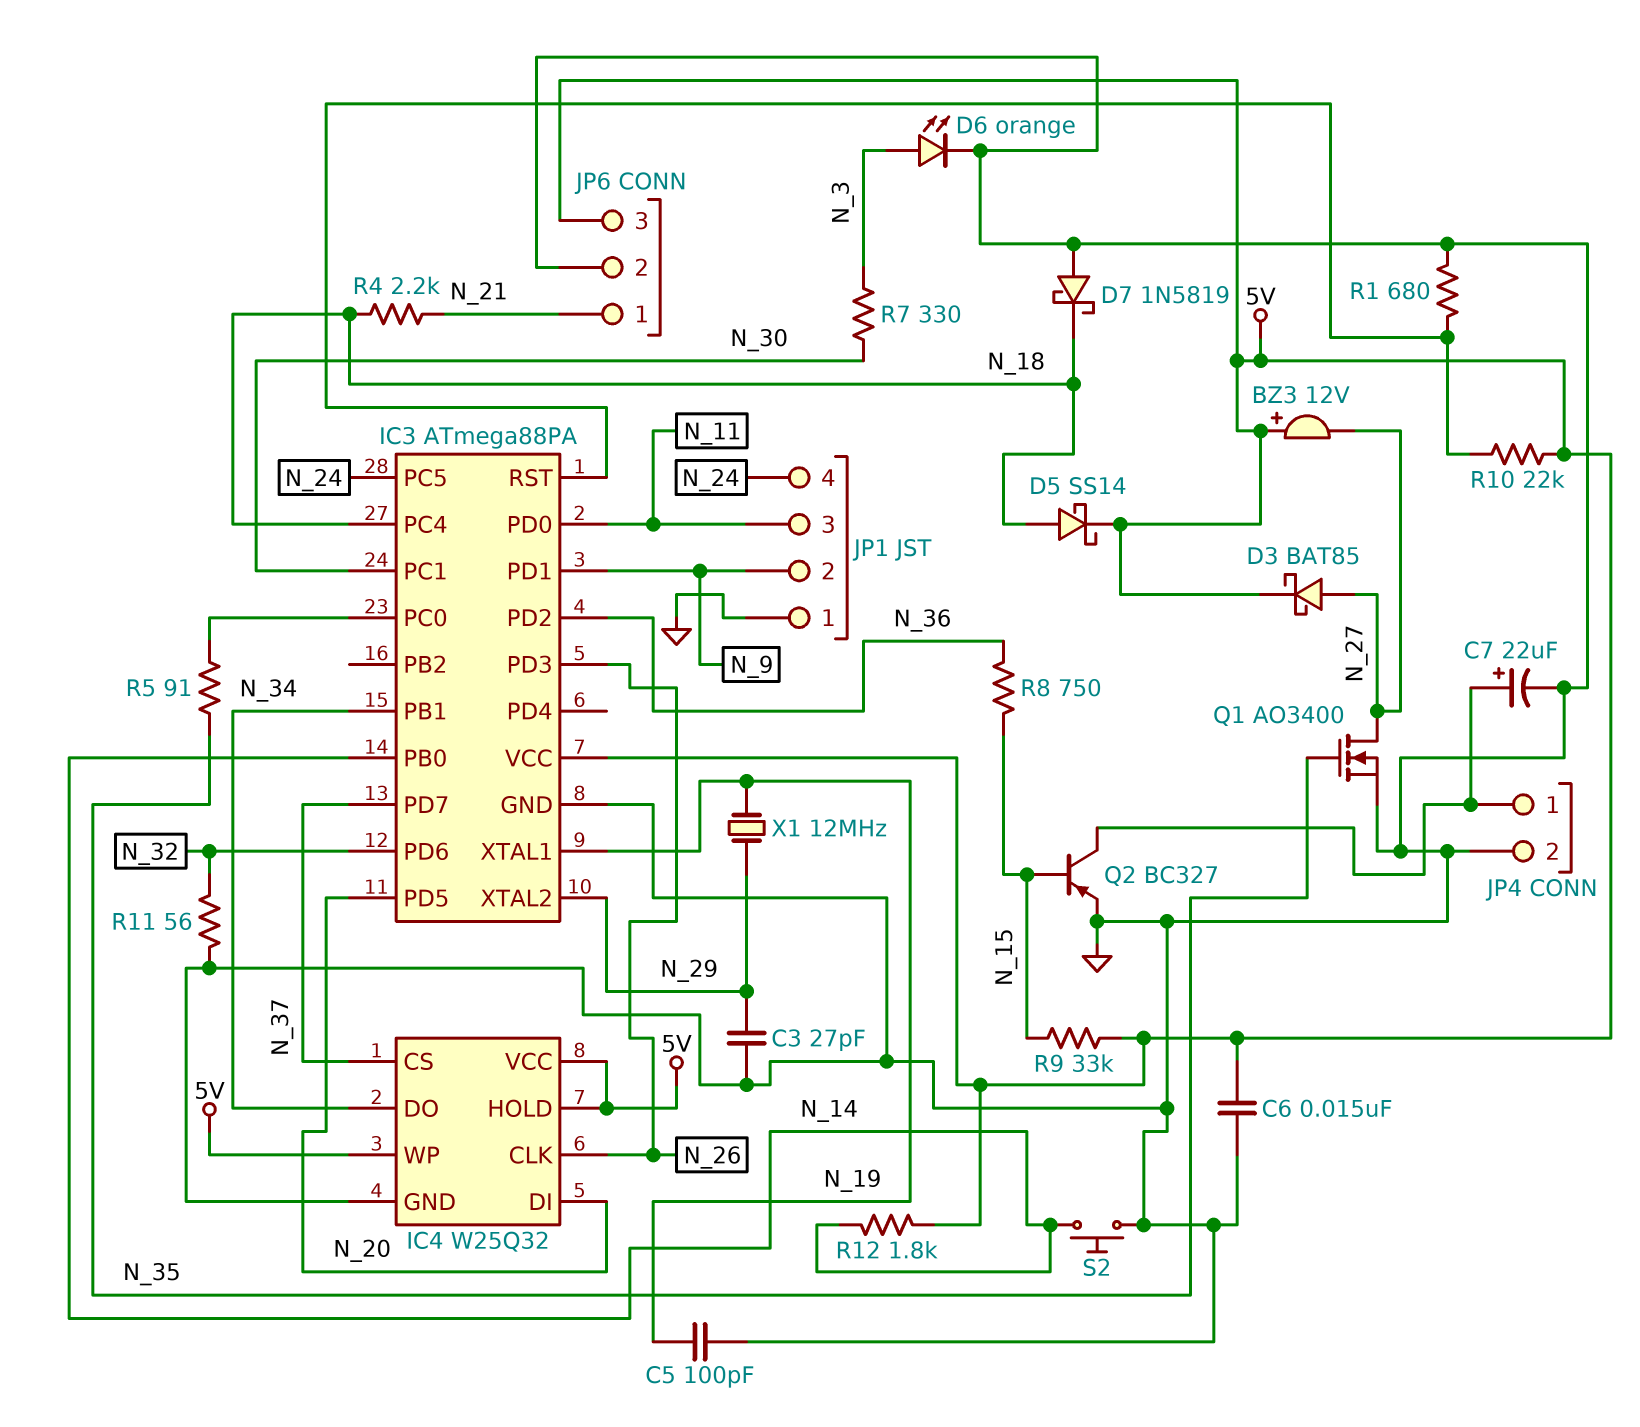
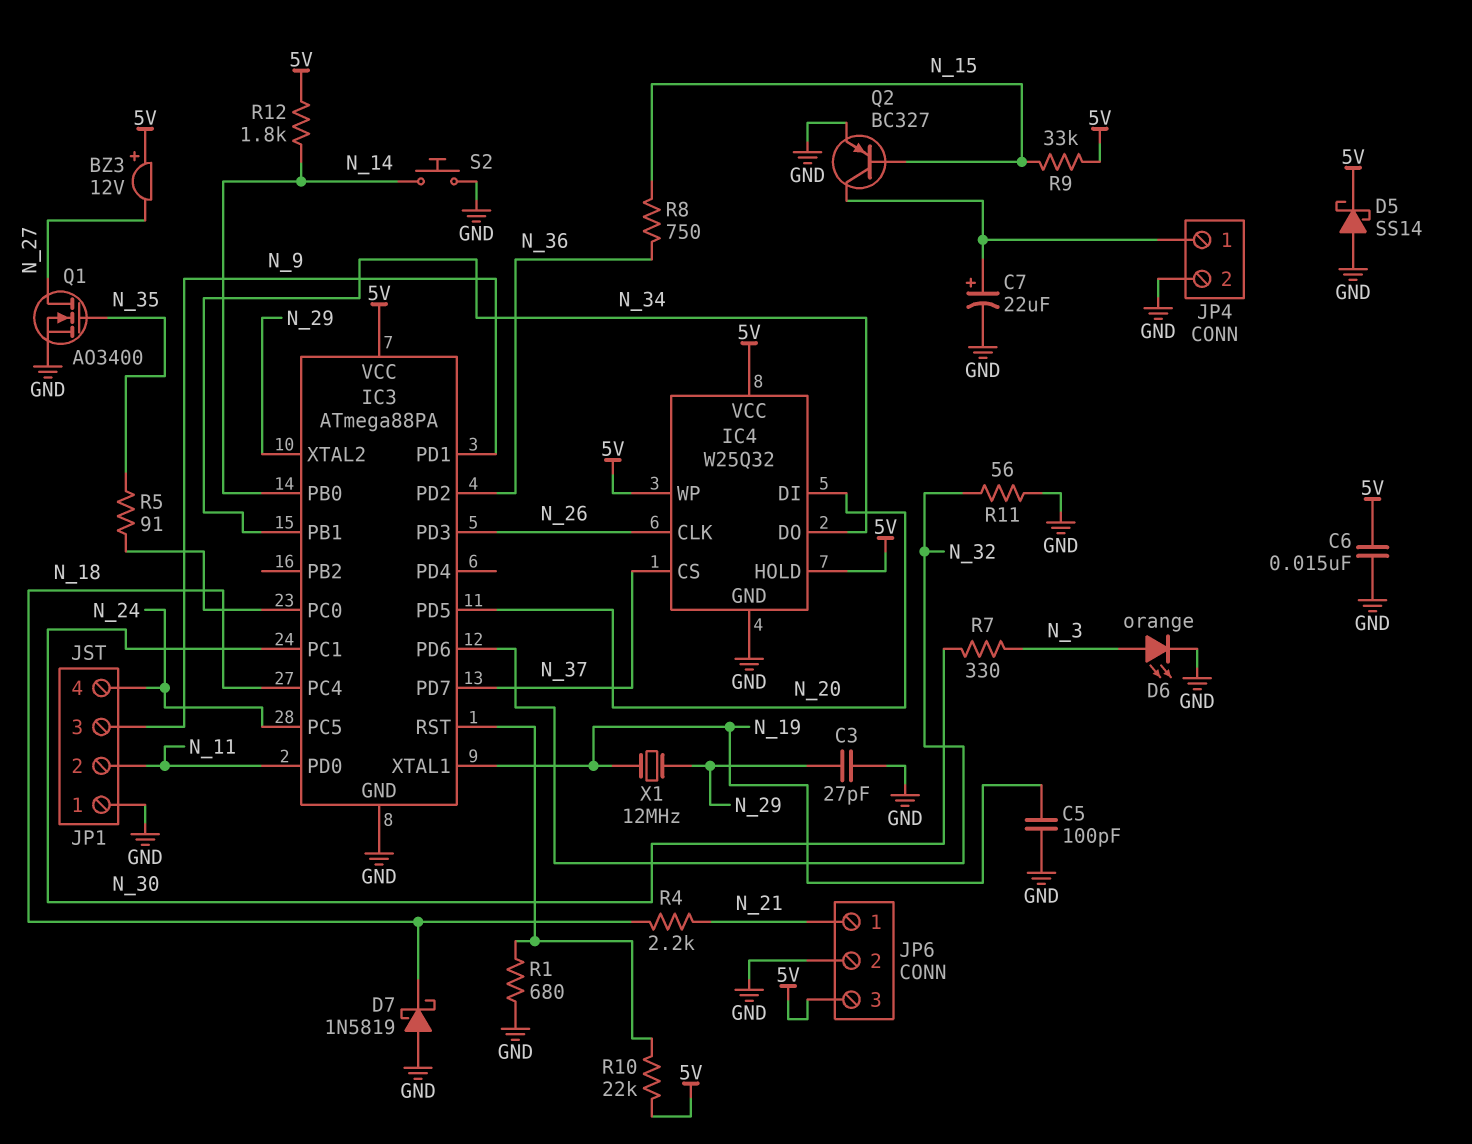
D3: schottky BAT85 (A N_27, K 5V) -> none
D5: schottky SS14 (A N_18, K 5V) -> schottky SS14 (A GND, K 5V)
JP1 pin 2: N_9 -> N_11
JP1 pin 3: N_11 -> N_9

